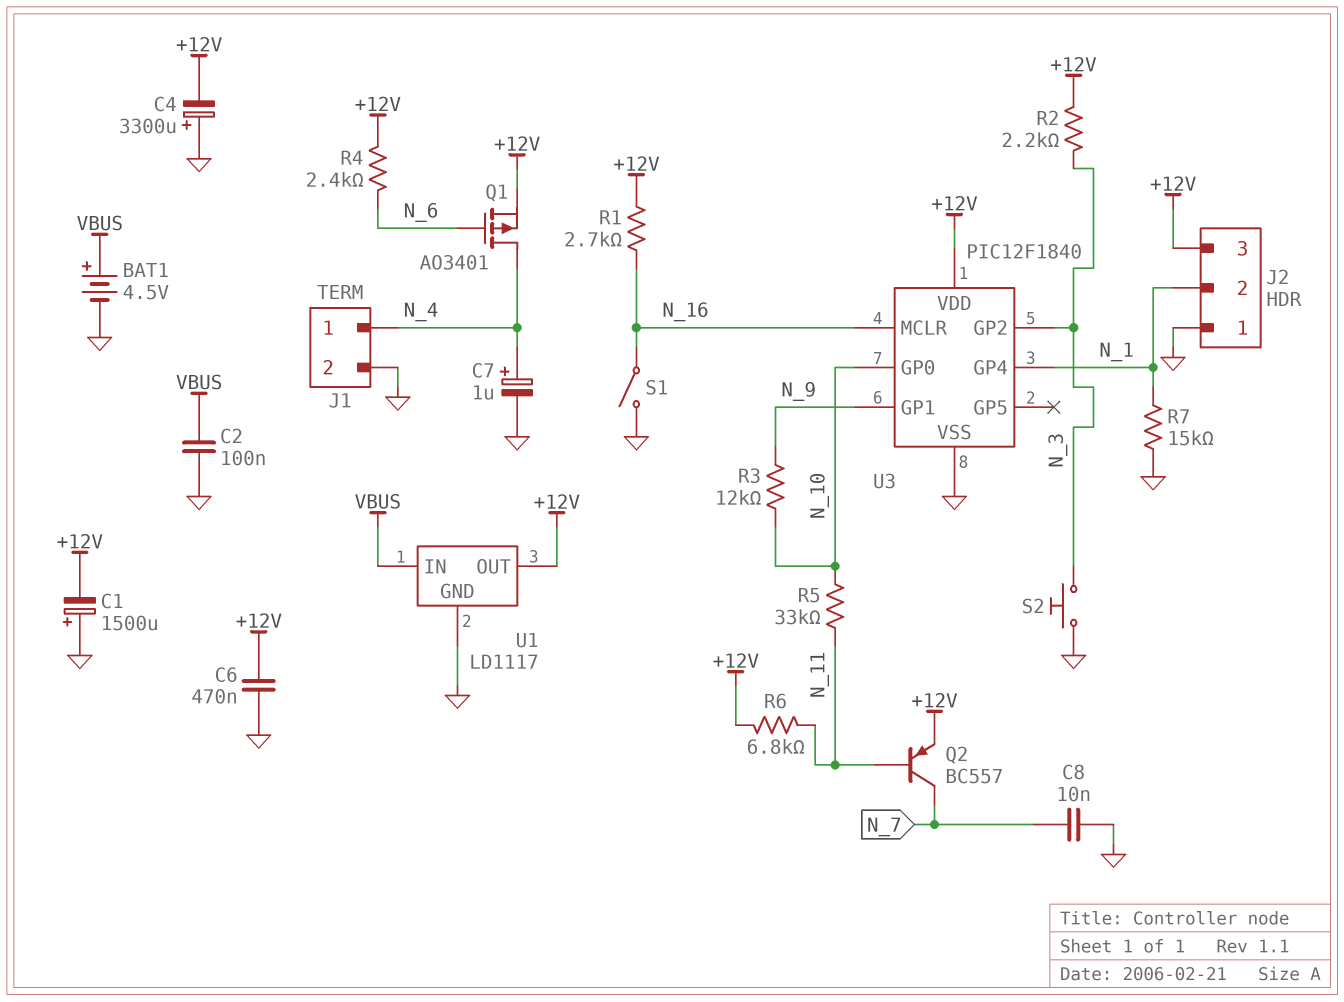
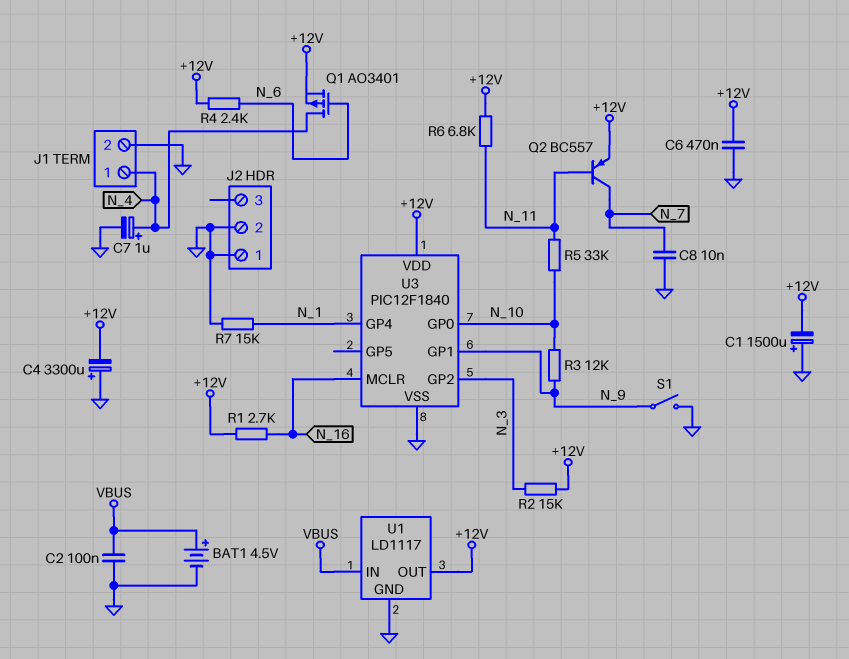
J2 pin 2: N_1 -> GND
J2 pin 3: +12V -> none
R2: 2.2k (+12V, N_3) -> 15k (+12V, N_3)
S1: switch (GND, N_16) -> switch (GND, N_9)
S2: button (GND, N_3) -> none

